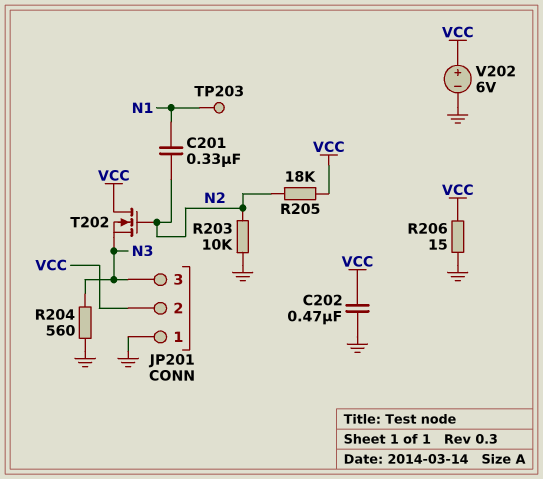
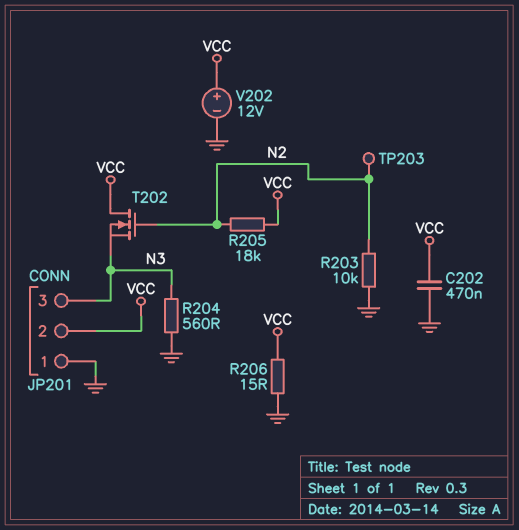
C201: 330nF (N1, N2) -> none
TP203: test point (N1) -> test point (N2)
V202: 6V (plus VCC, minus GND) -> 12V (plus VCC, minus GND)

